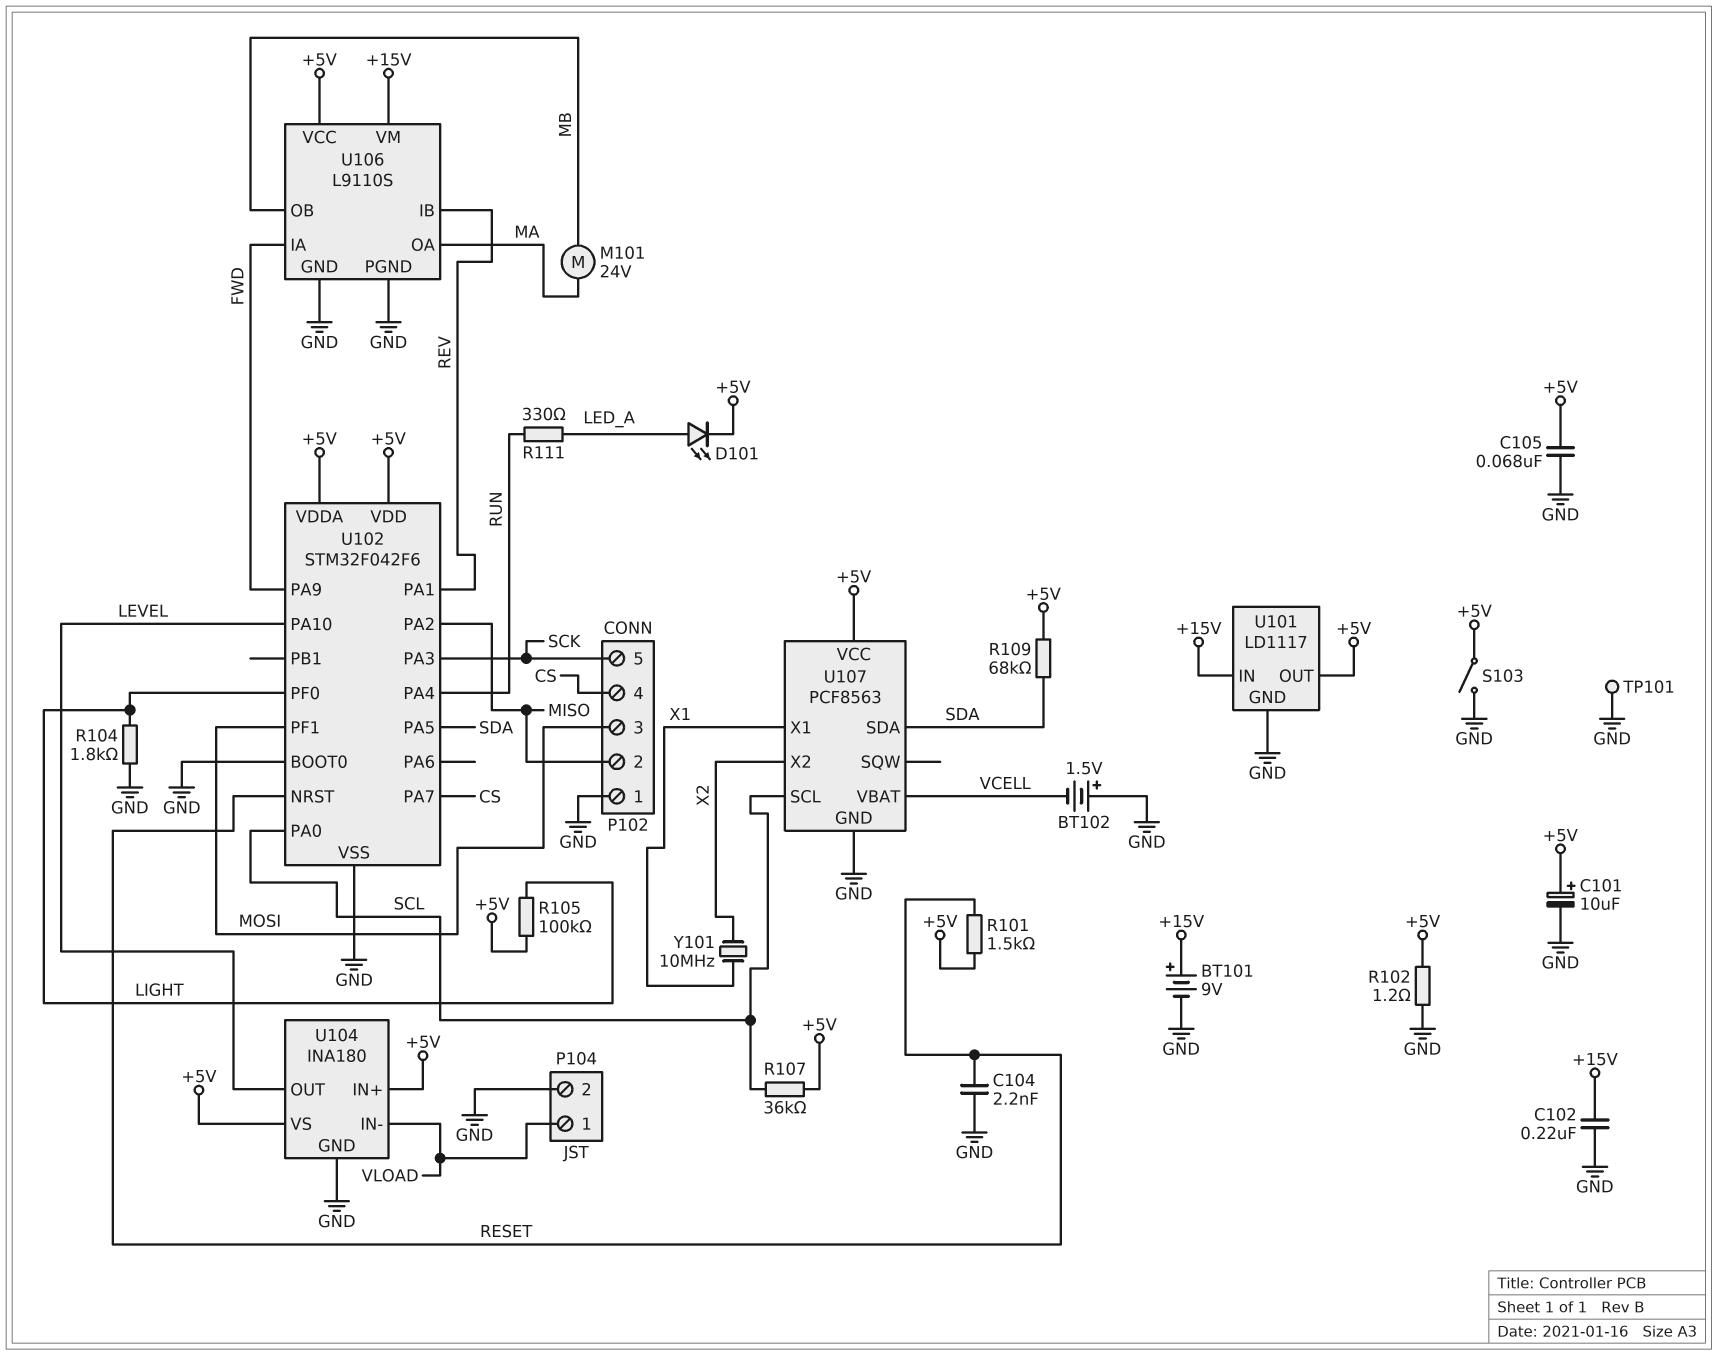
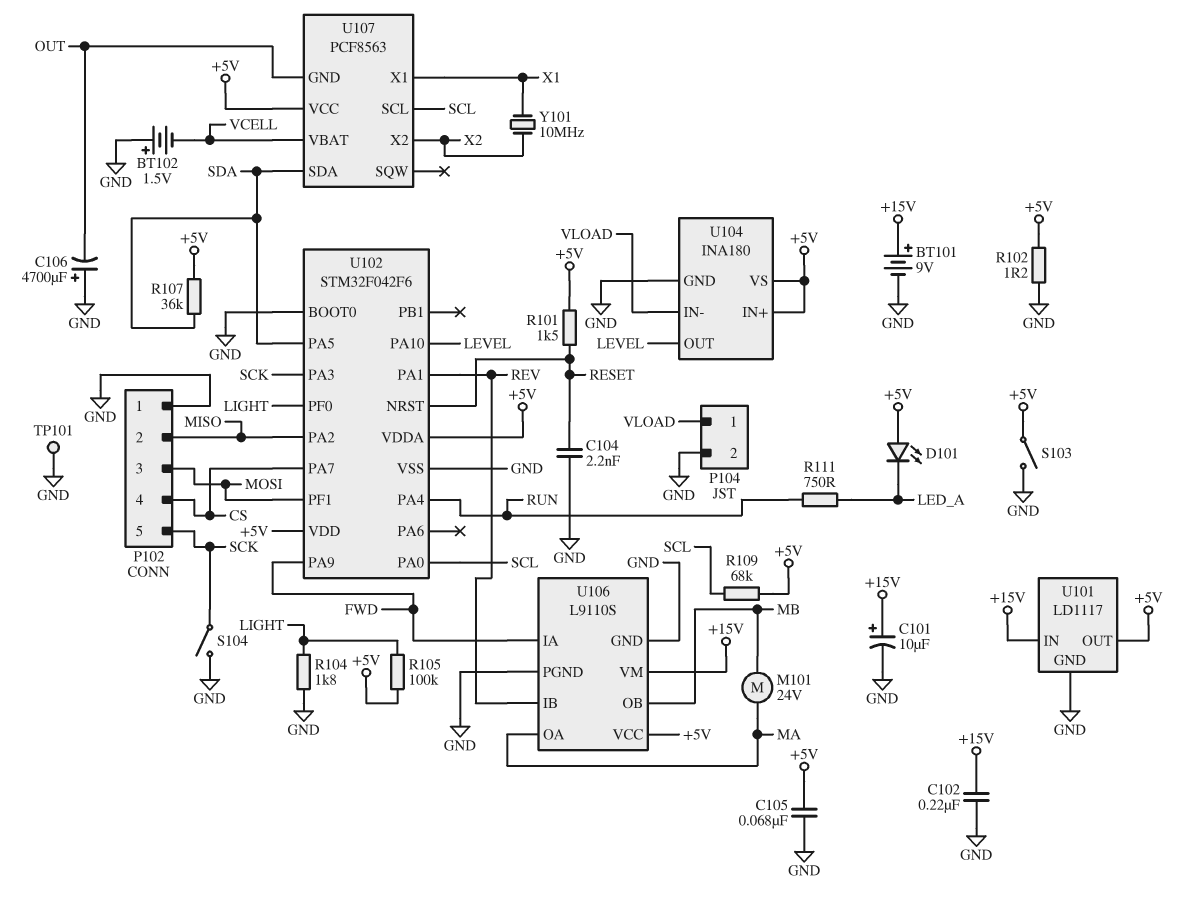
C101: 10uF (plus +5V, minus GND) -> 10uF (plus +15V, minus GND)
C106: none -> 4700uF (plus GND, minus OUT)
D101: LED (A LED_A, K +5V) -> LED (A +5V, K LED_A)
R107: 36k (+5V, SCL) -> 36k (+5V, SDA)
R109: 68k (+5V, SDA) -> 68k (+5V, SCL)
R111: 330 (LED_A, RUN) -> 750 (LED_A, RUN)
S104: none -> switch (GND, SCK)
U107 pin GND: GND -> OUT

